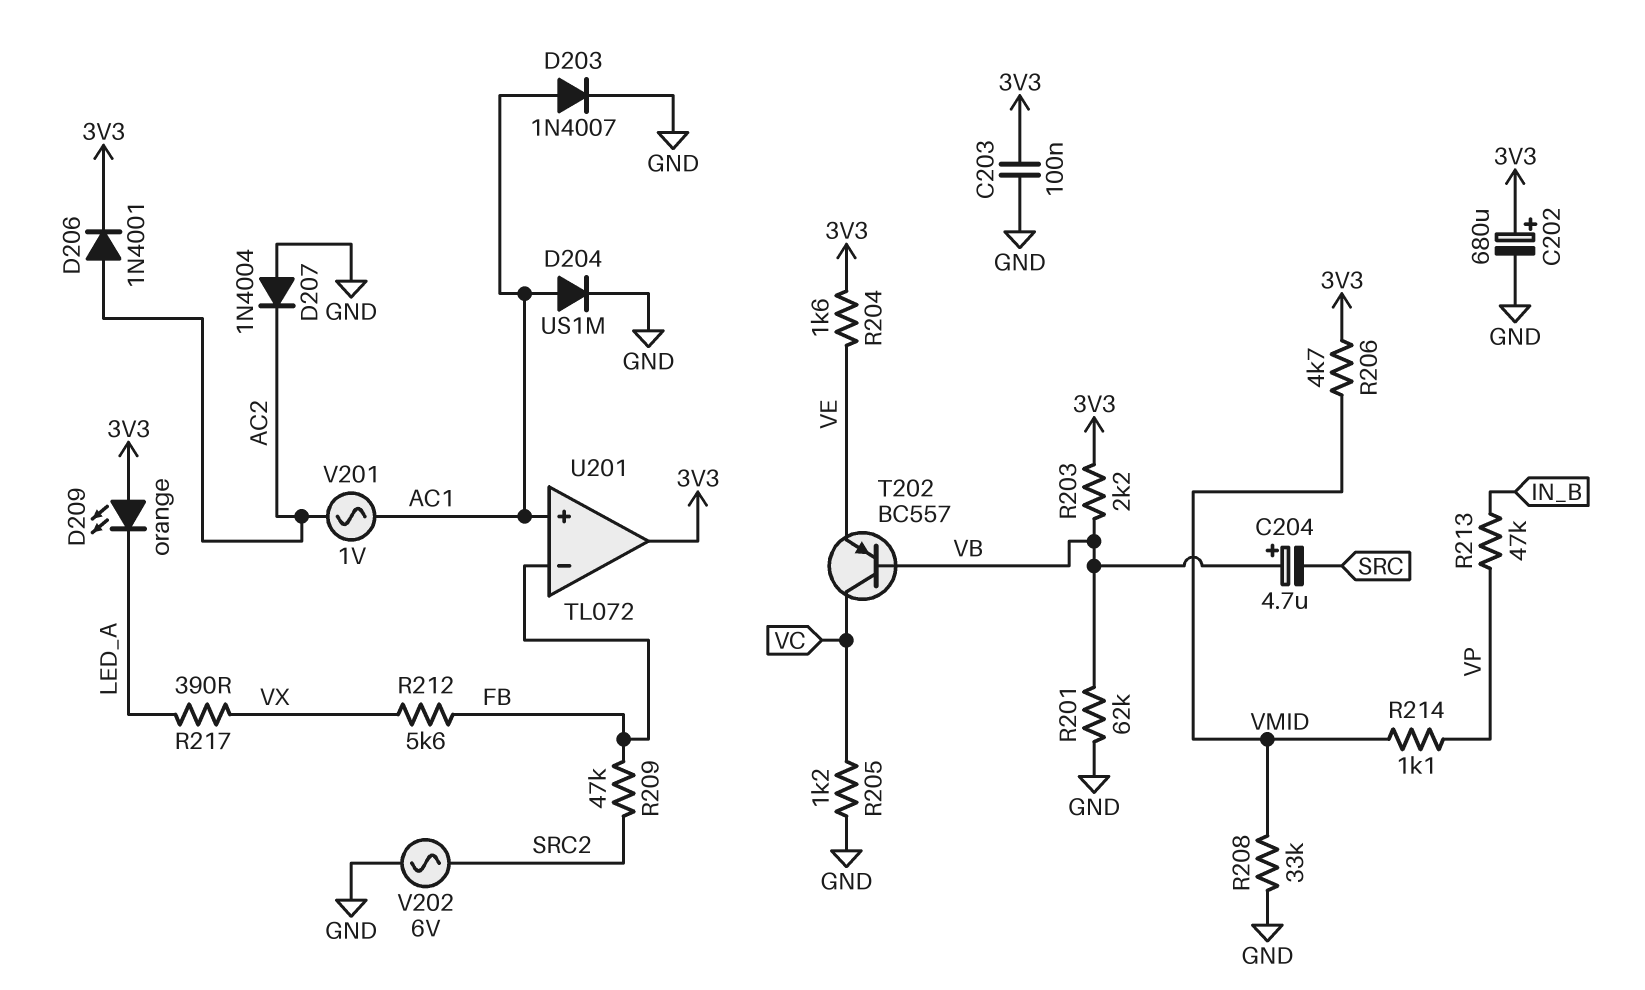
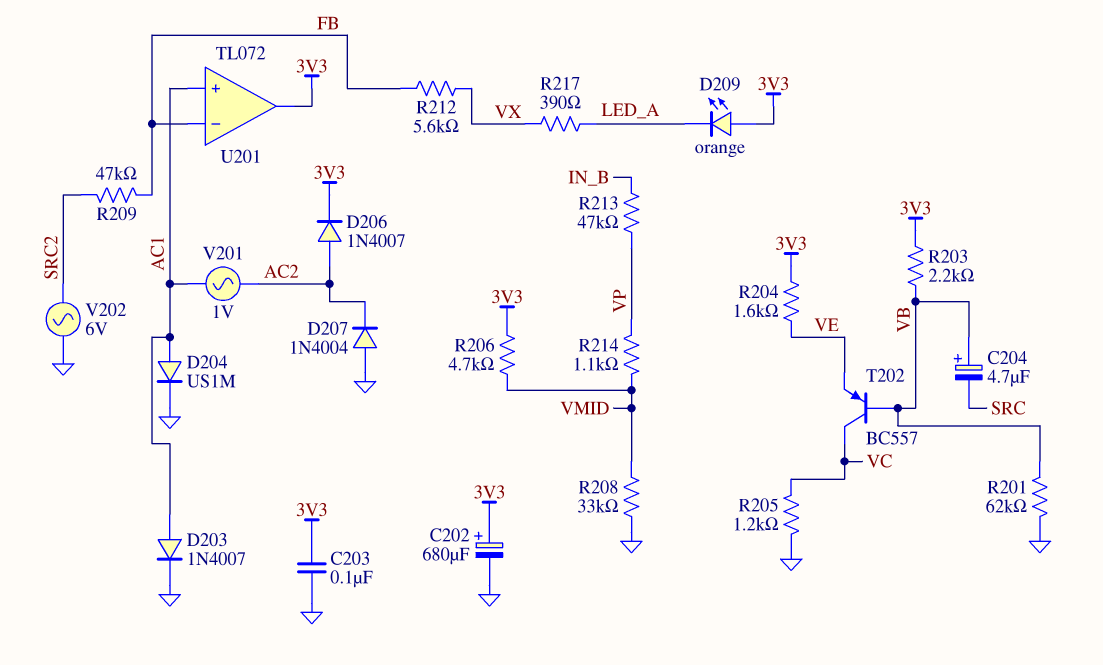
D206: diode 1N4001 (A AC2, K 3V3) -> diode 1N4007 (A AC2, K 3V3)

